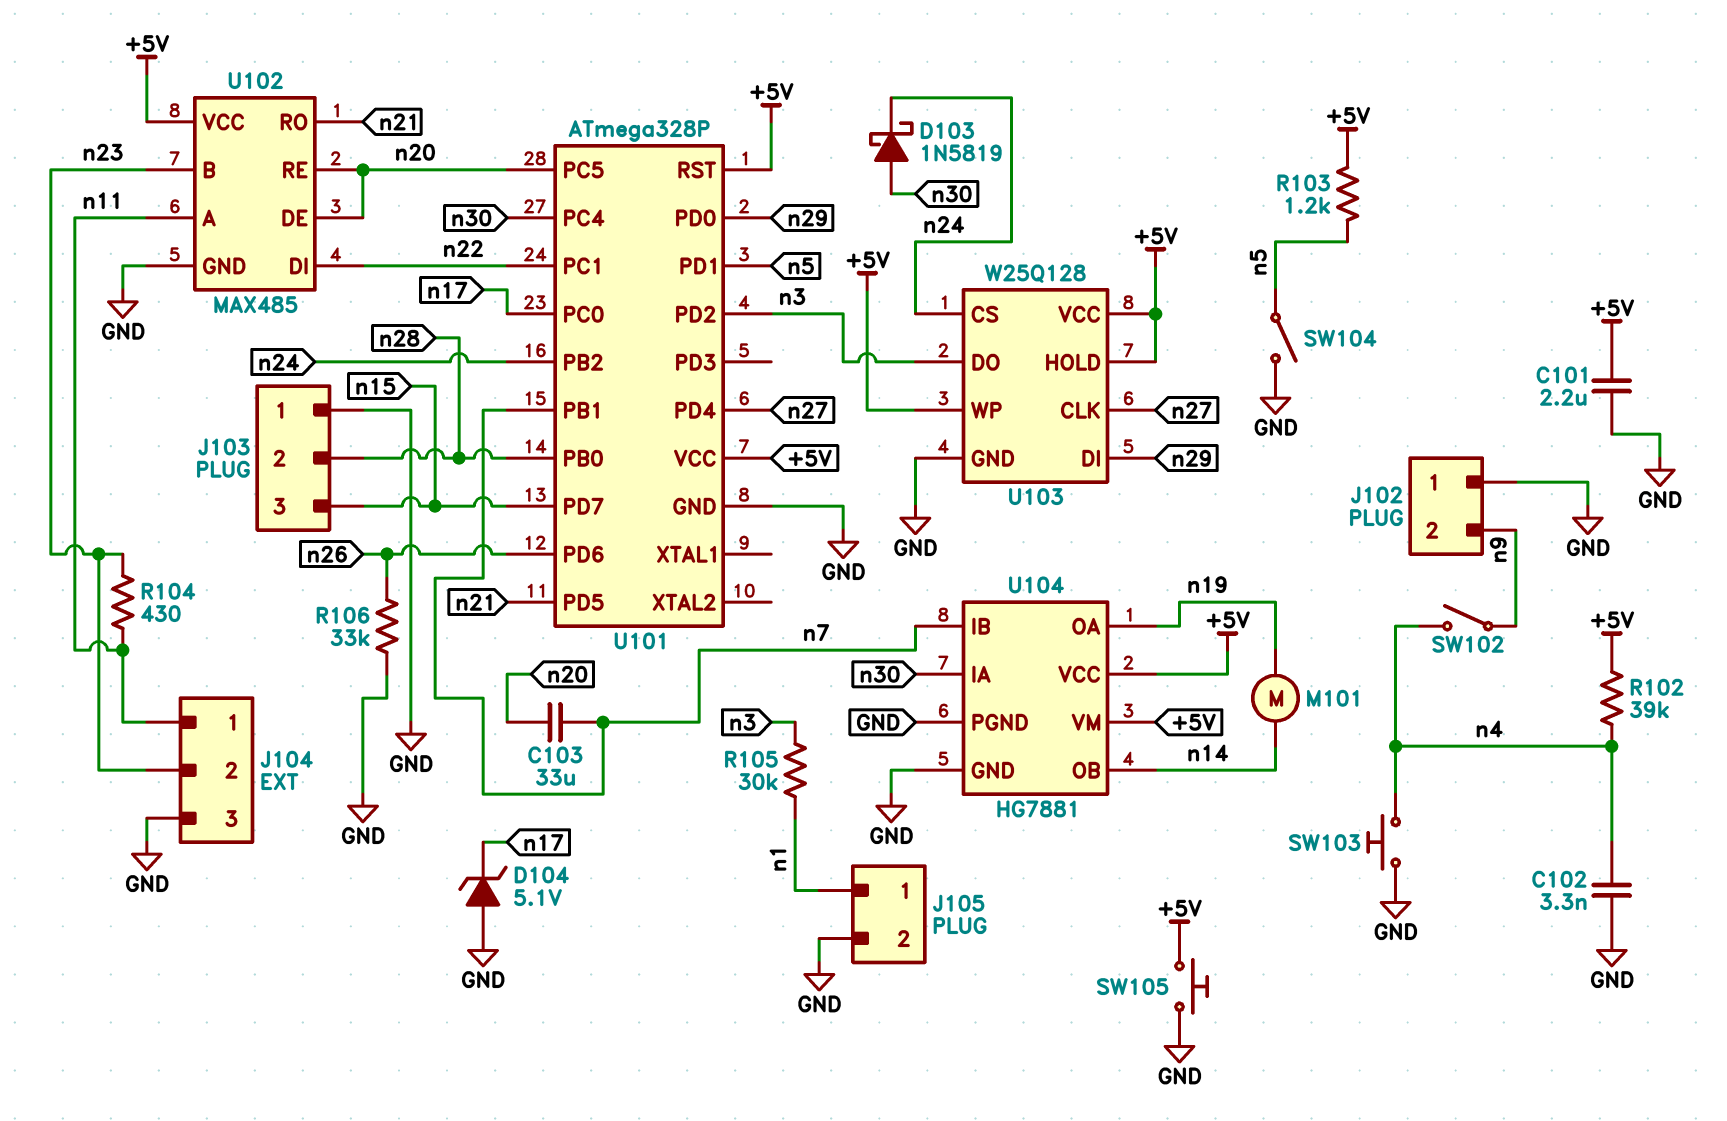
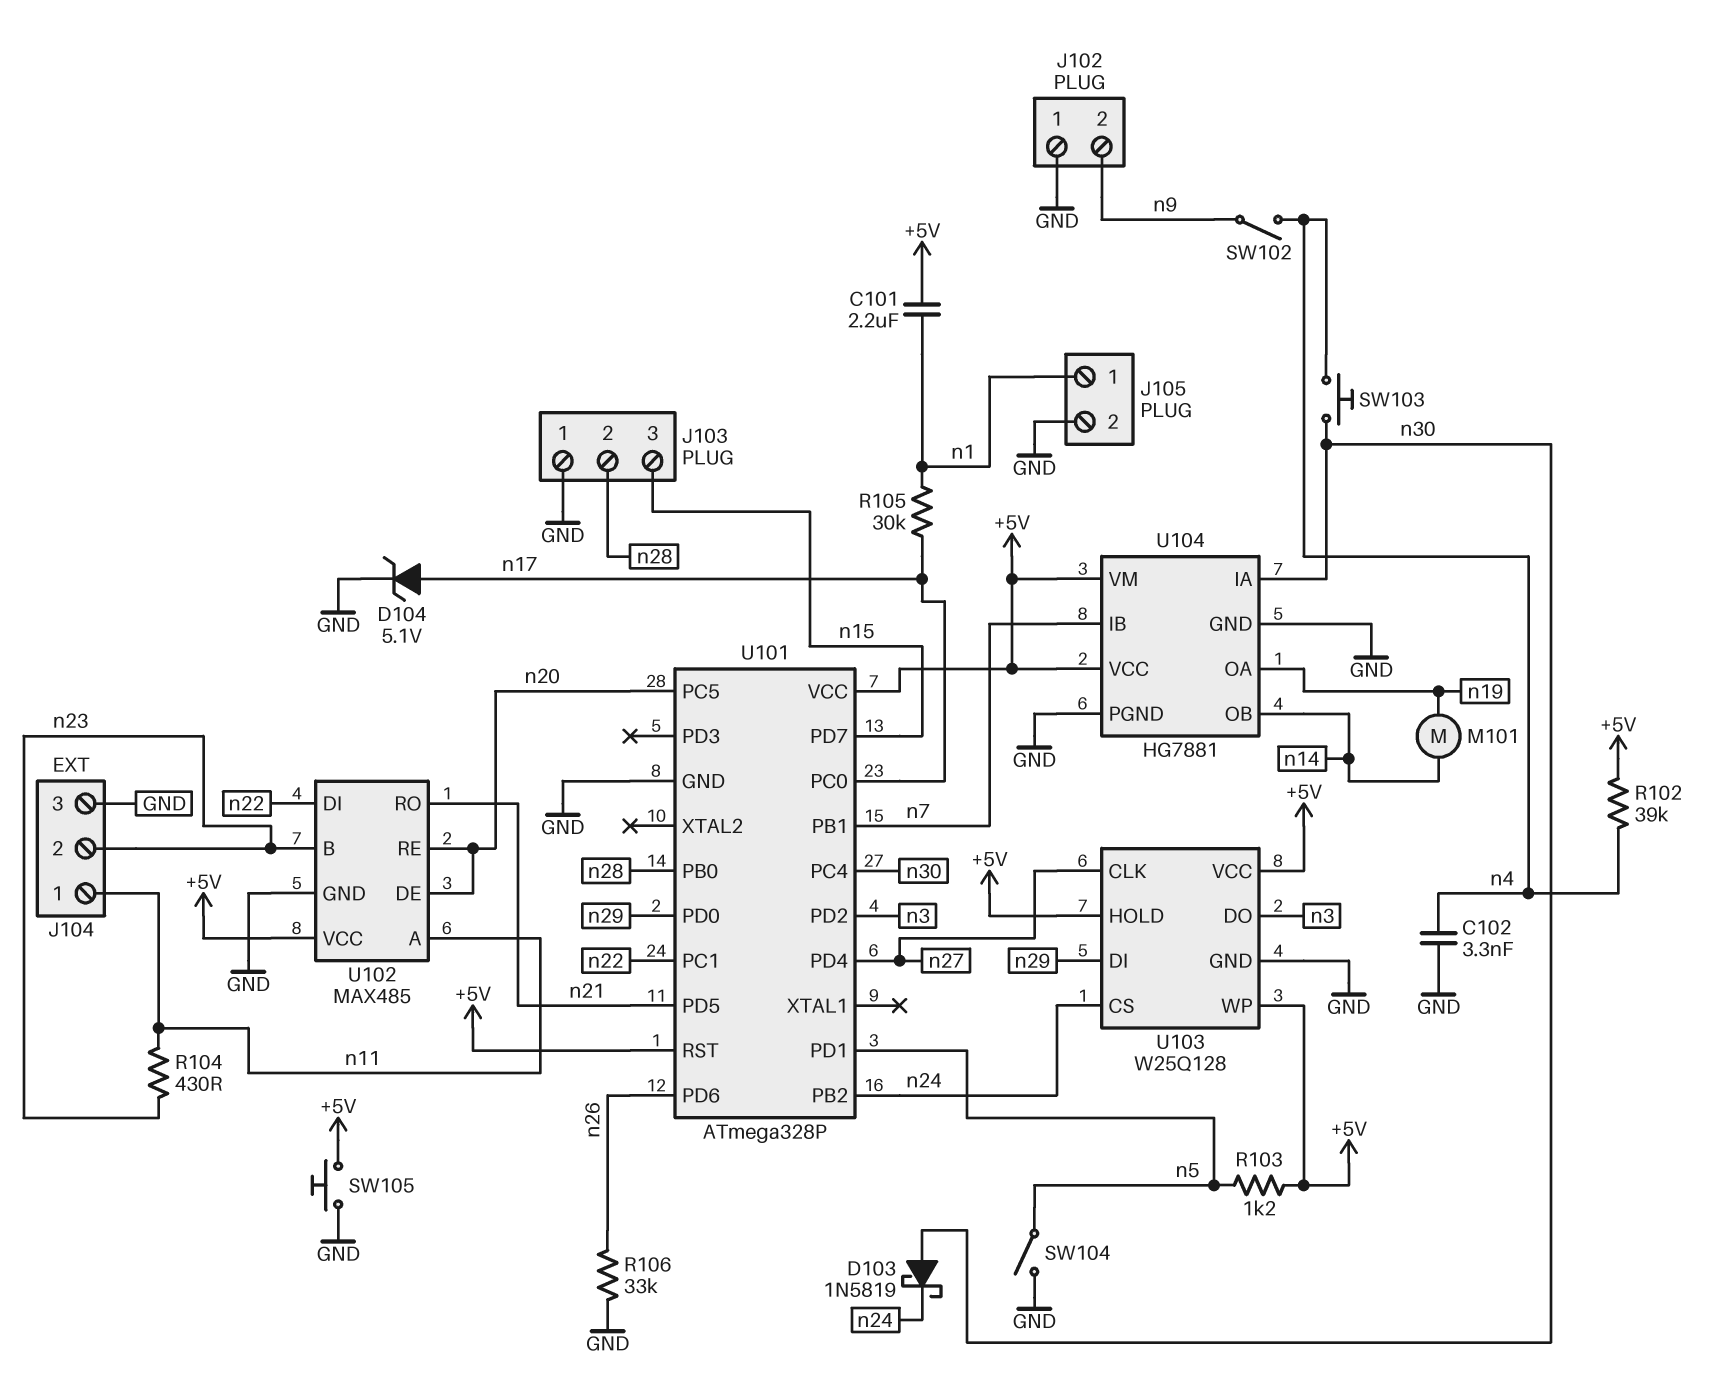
C101: 2.2uF (+5V, GND) -> 2.2uF (+5V, n1)
C103: 33uF (n7, n20) -> none
D104: zener 5.1V (A GND, K n17) -> zener 5.1V (A n17, K GND)
R105: 30k (n1, n3) -> 30k (n1, n17)
SW103: button (GND, n4) -> button (n4, n30)

